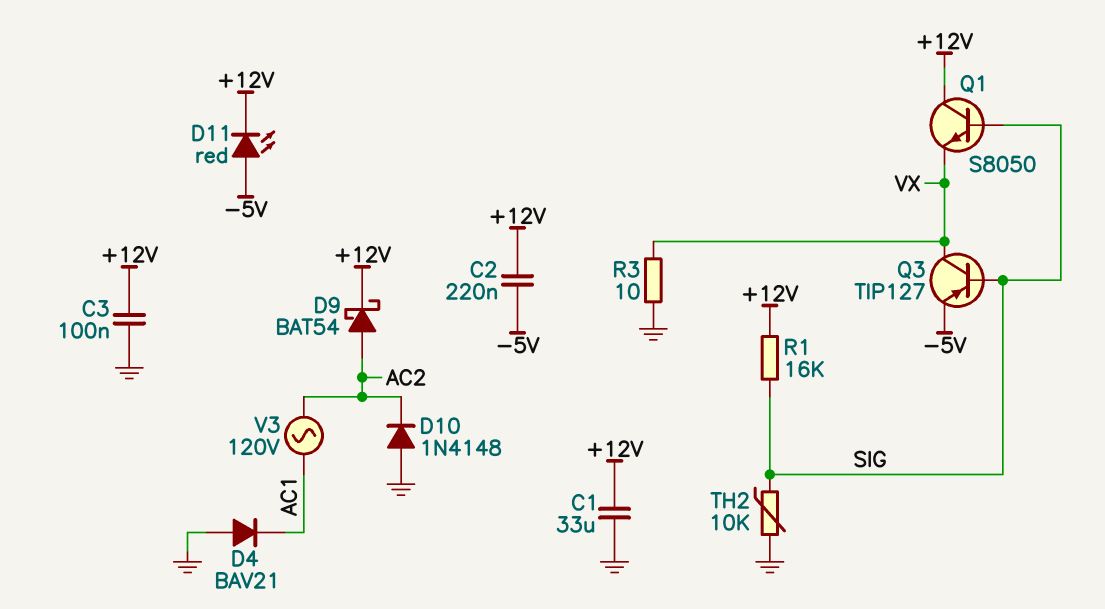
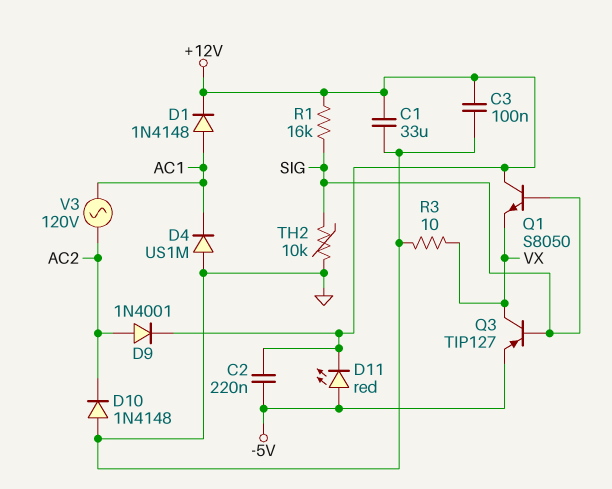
D1: none -> diode 1N4148 (A AC1, K +12V)
D4: diode BAV21 (A GND, K AC1) -> diode US1M (A GND, K AC1)
D9: schottky BAT54 (A AC2, K +12V) -> diode 1N4001 (A AC2, K +12V)

